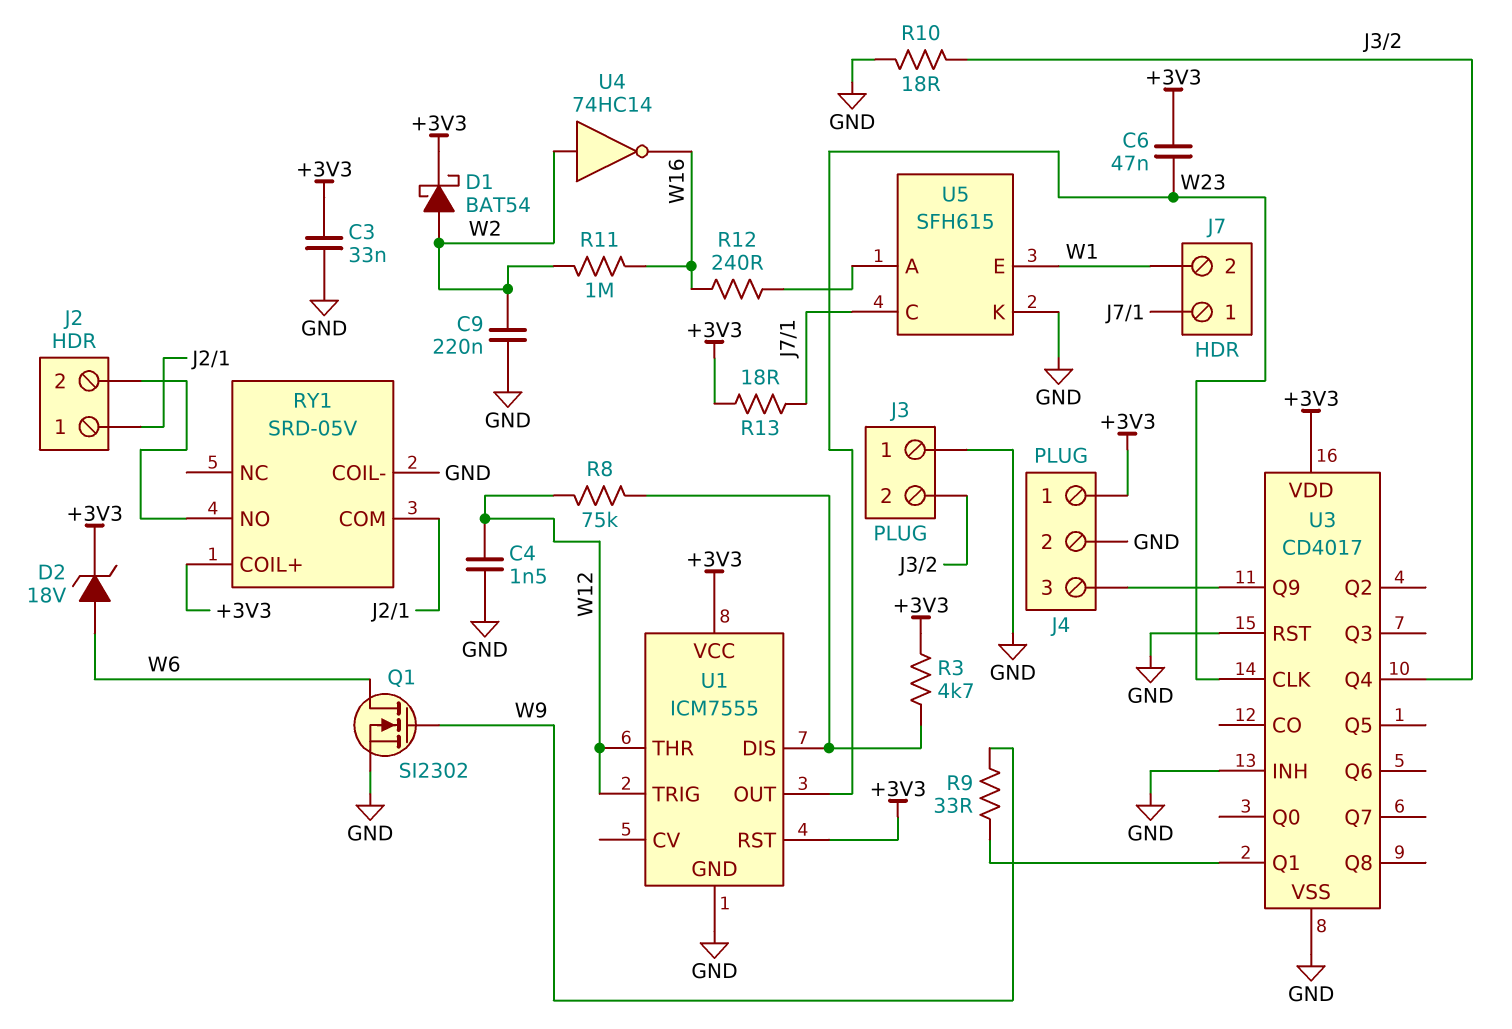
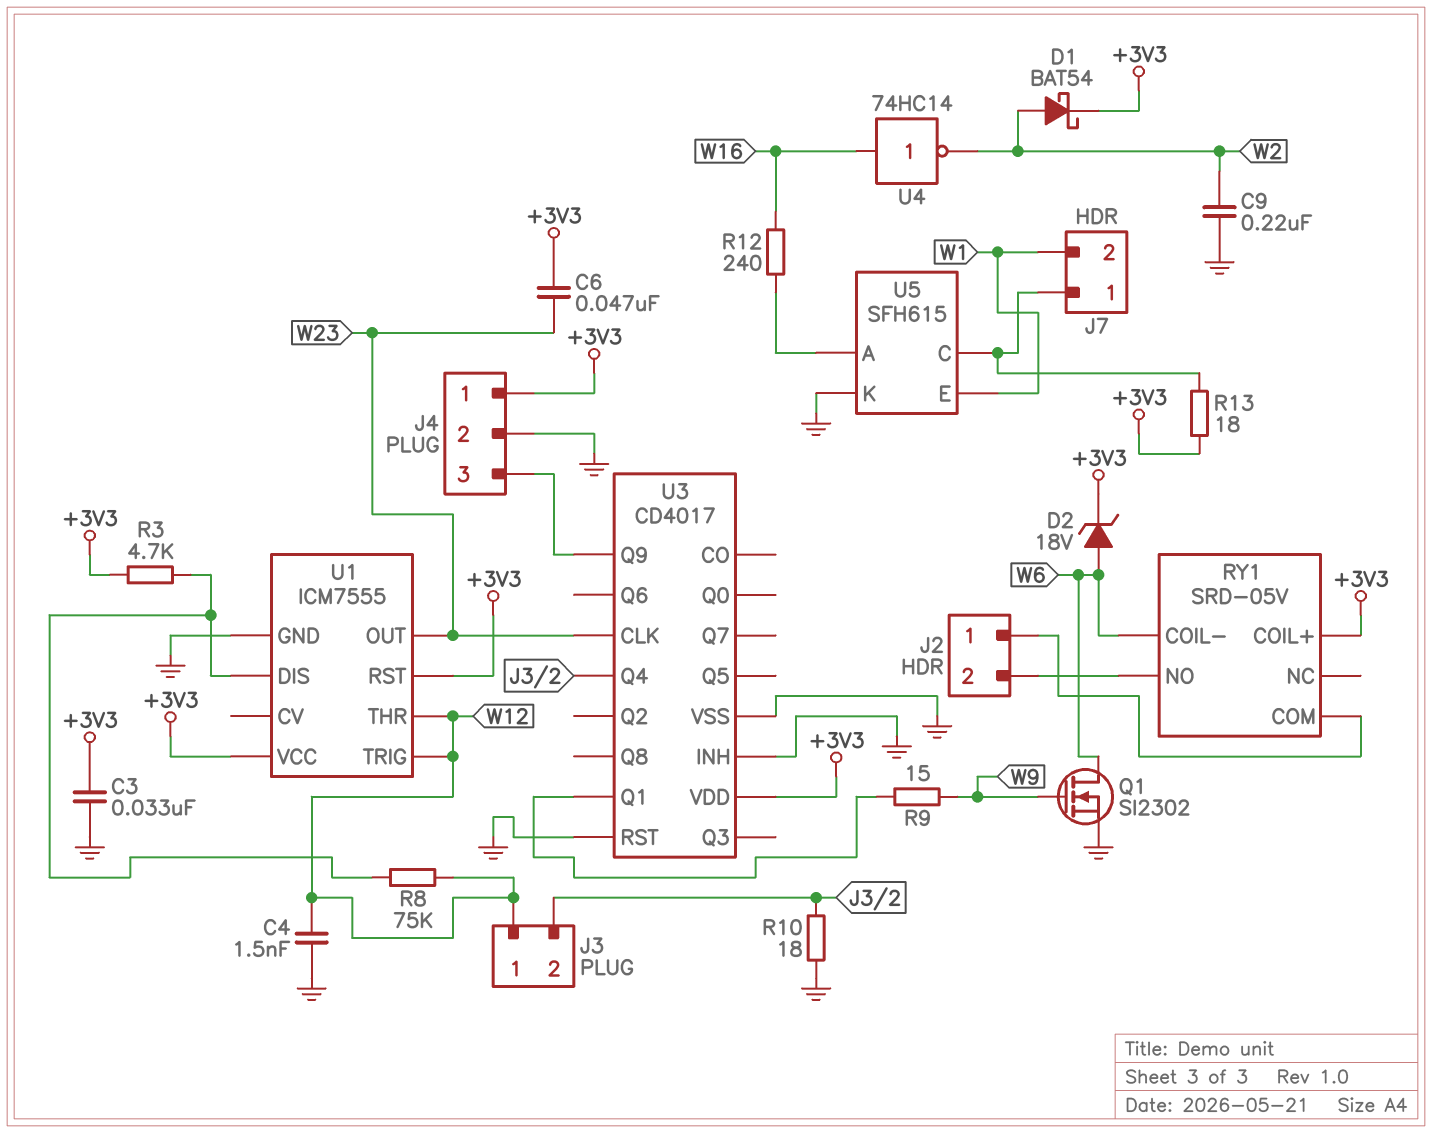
J3 pin 1: GND -> W12
R9: 33 (U3/Q1, W9) -> 15 (U3/Q1, W9)
R11: 1M (W2, W16) -> none
RY1 pin COIL-: GND -> W6
U4: NOT 74HC14 (in W2, out W16) -> NOT 74HC14 (in W16, out W2)

